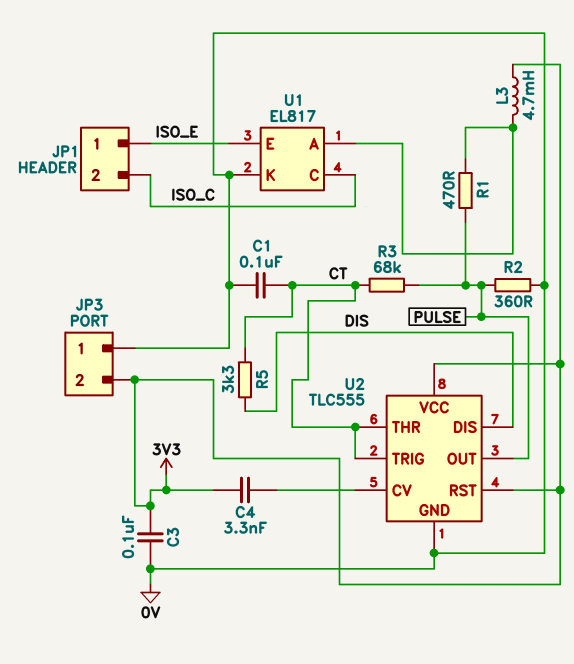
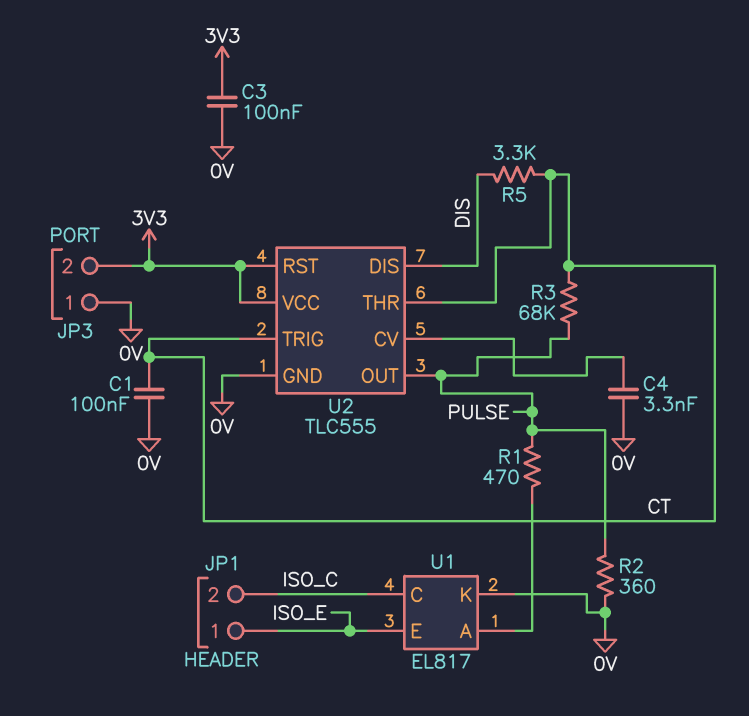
C4: 3.3nF (3V3, U2/CV) -> 3.3nF (0V, U2/CV)
L3: 4.7mH (3V3, U1/A) -> none

